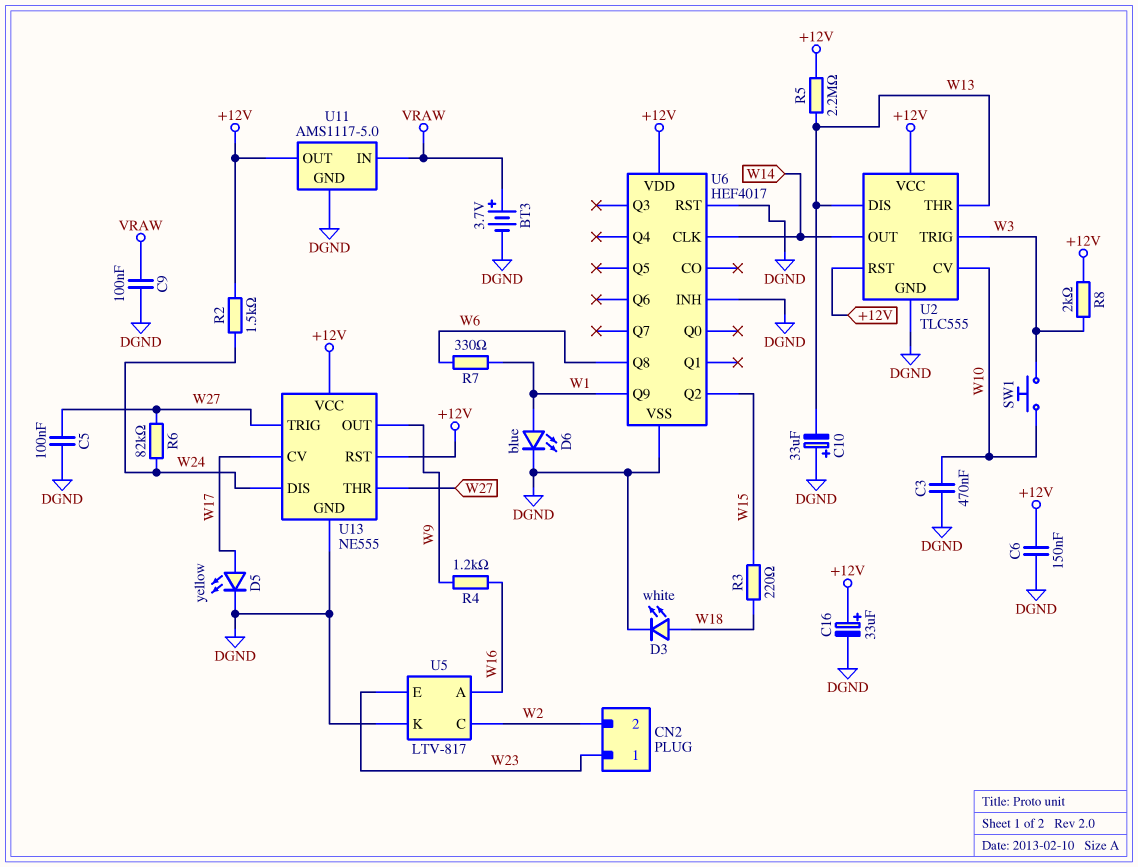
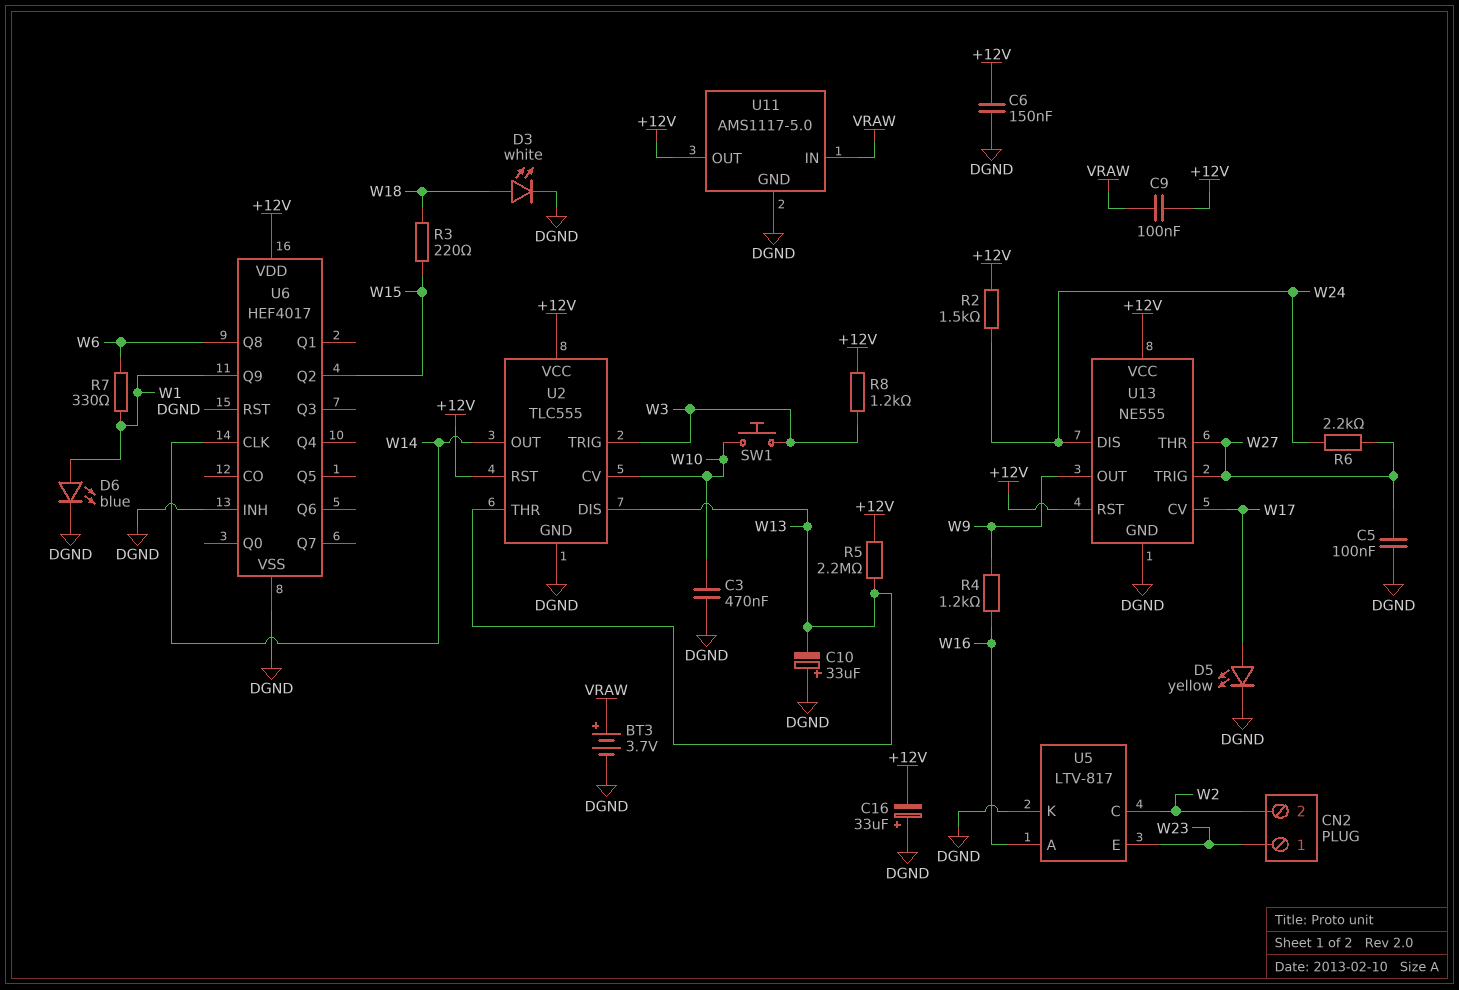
C9: 100nF (DGND, VRAW) -> 100nF (+12V, VRAW)
C16: 33uF (plus +12V, minus DGND) -> 33uF (plus DGND, minus +12V)
R6: 82k (W24, W27) -> 2.2k (W24, W27)
R8: 2k (+12V, W3) -> 1.2k (+12V, W3)

